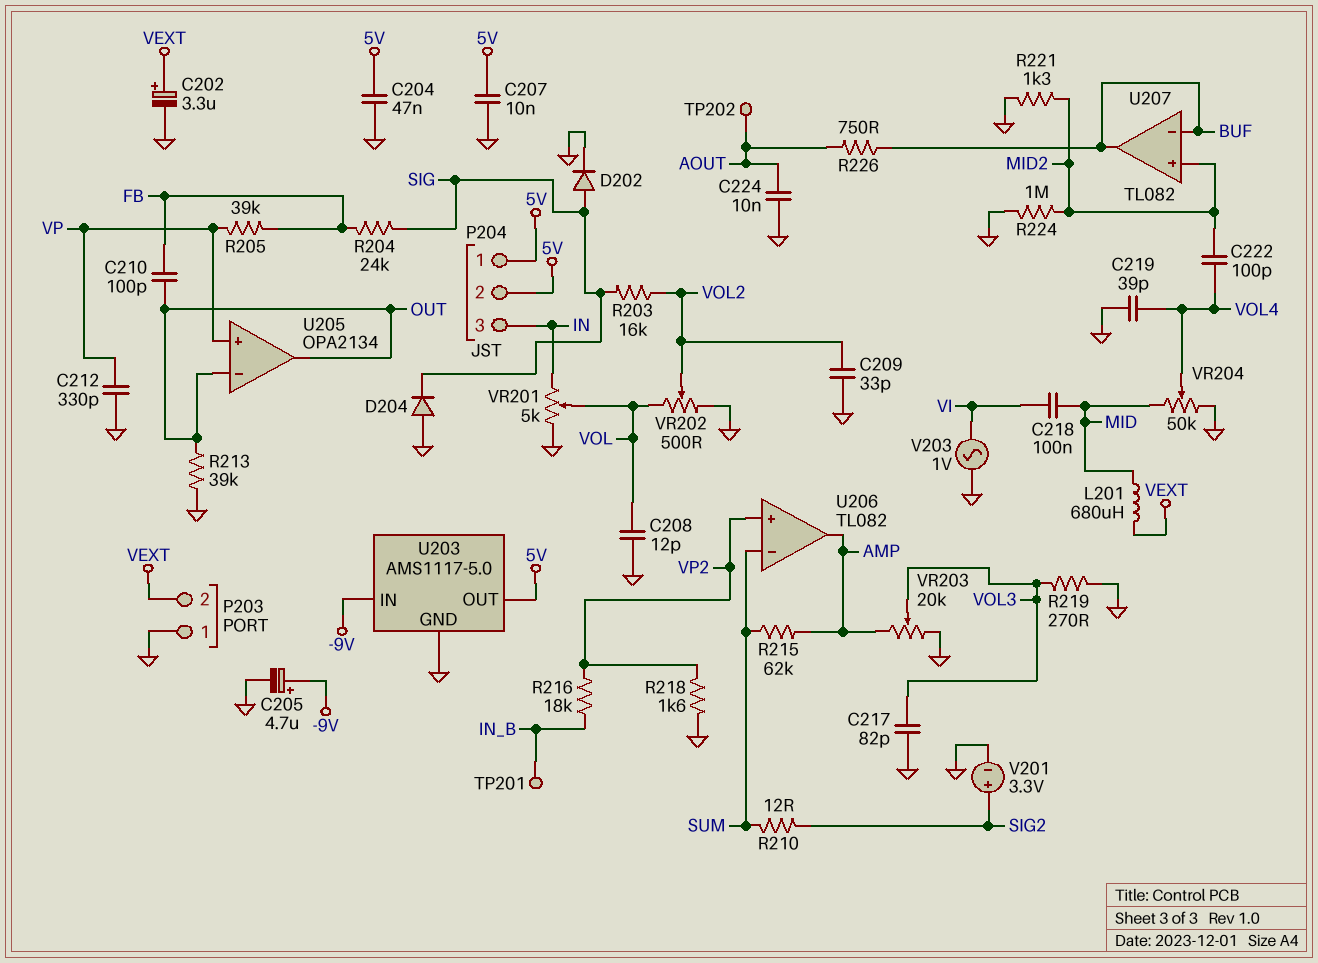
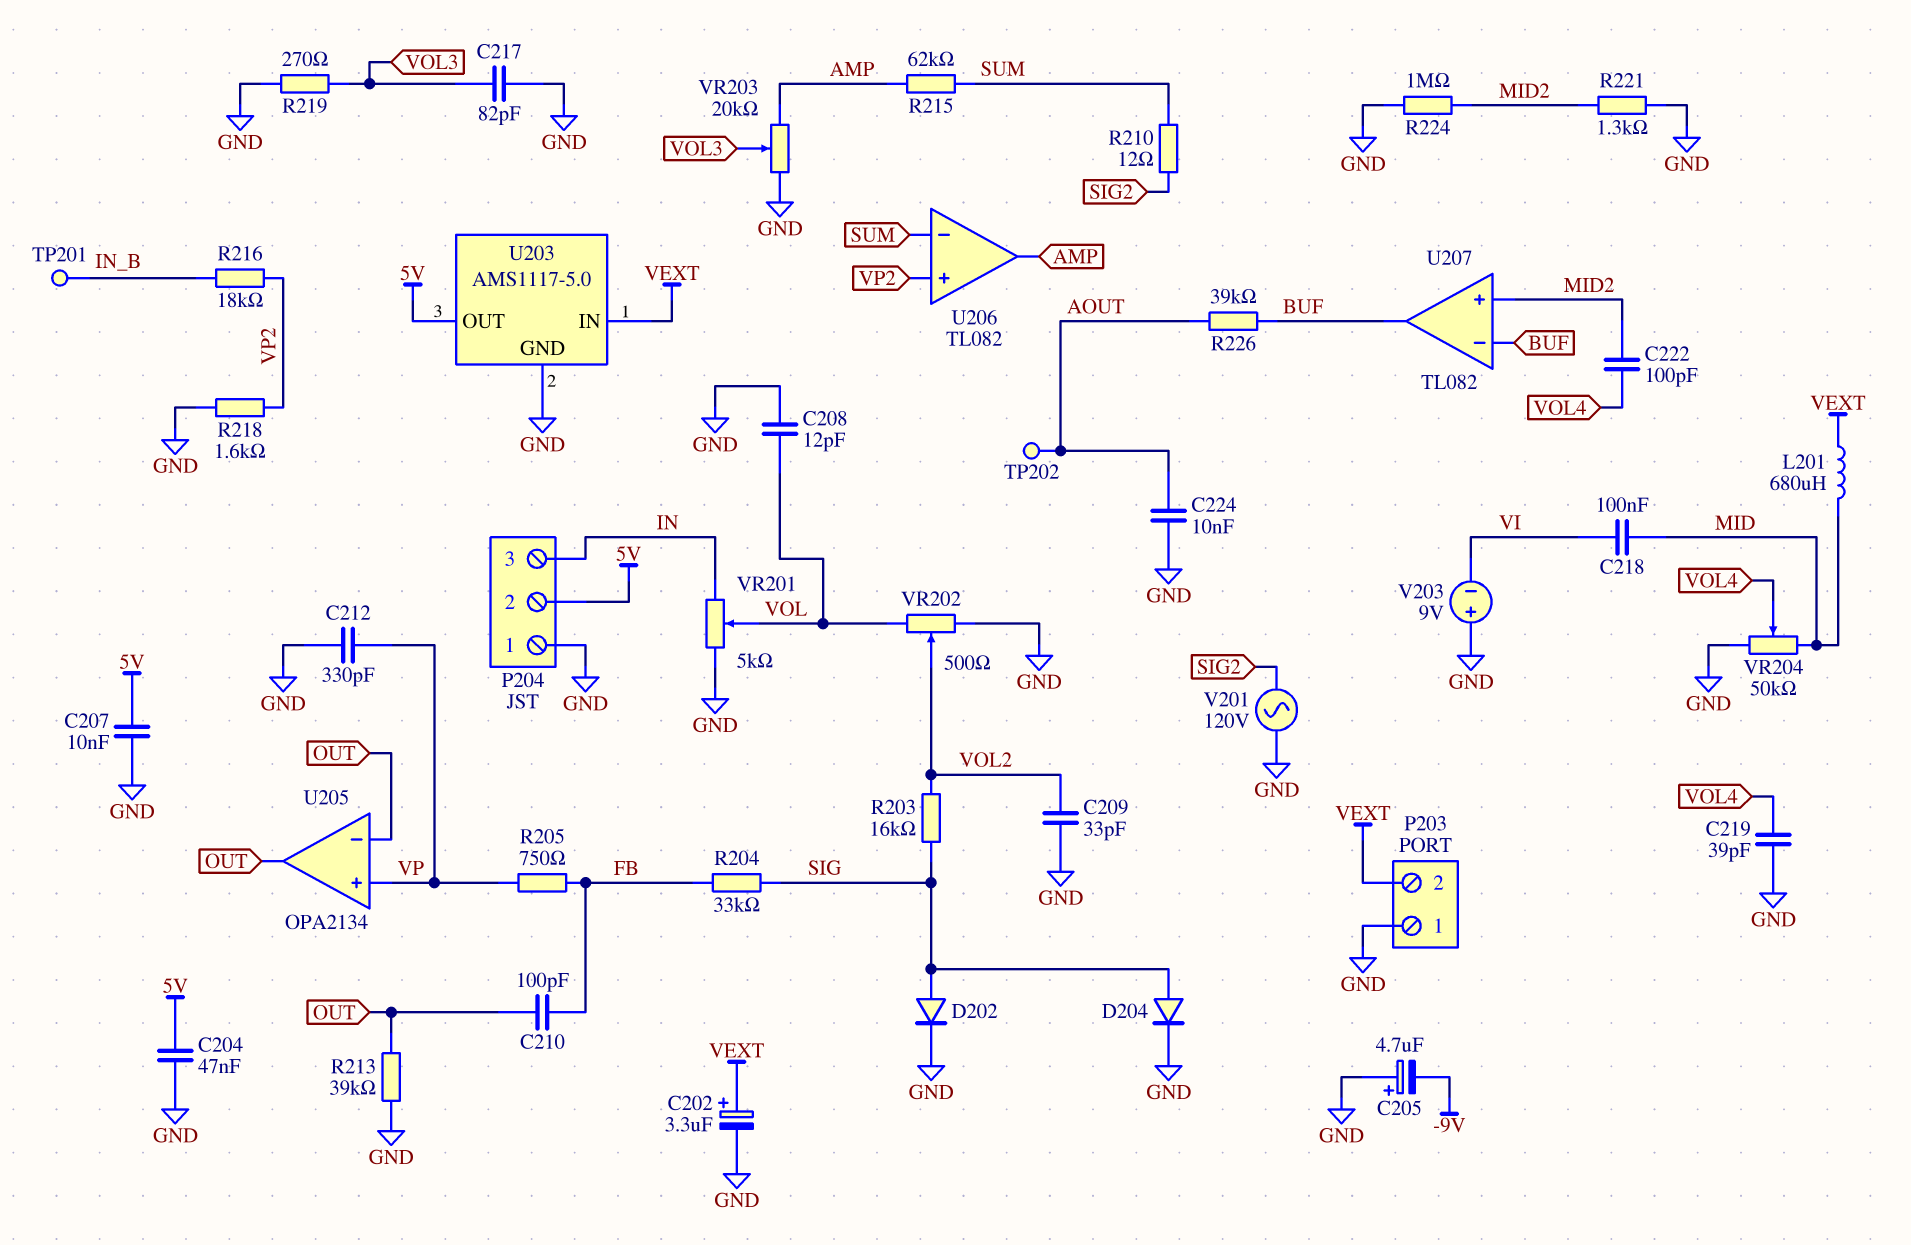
C205: 4.7uF (plus -9V, minus GND) -> 4.7uF (plus GND, minus -9V)
D204: diode (A GND, K SIG) -> diode (A SIG, K GND)
P204 pin 1: 5V -> GND
R204: 24k (FB, SIG) -> 33k (FB, SIG)
R205: 39k (FB, VP) -> 750 (FB, VP)
R226: 750 (AOUT, BUF) -> 39k (AOUT, BUF)
U203 pin IN: -9V -> VEXT
V201: 3.3V (plus SIG2, minus GND) -> AC 120V (GND, SIG2)
V203: AC 1V (GND, VI) -> 9V (plus GND, minus VI)

